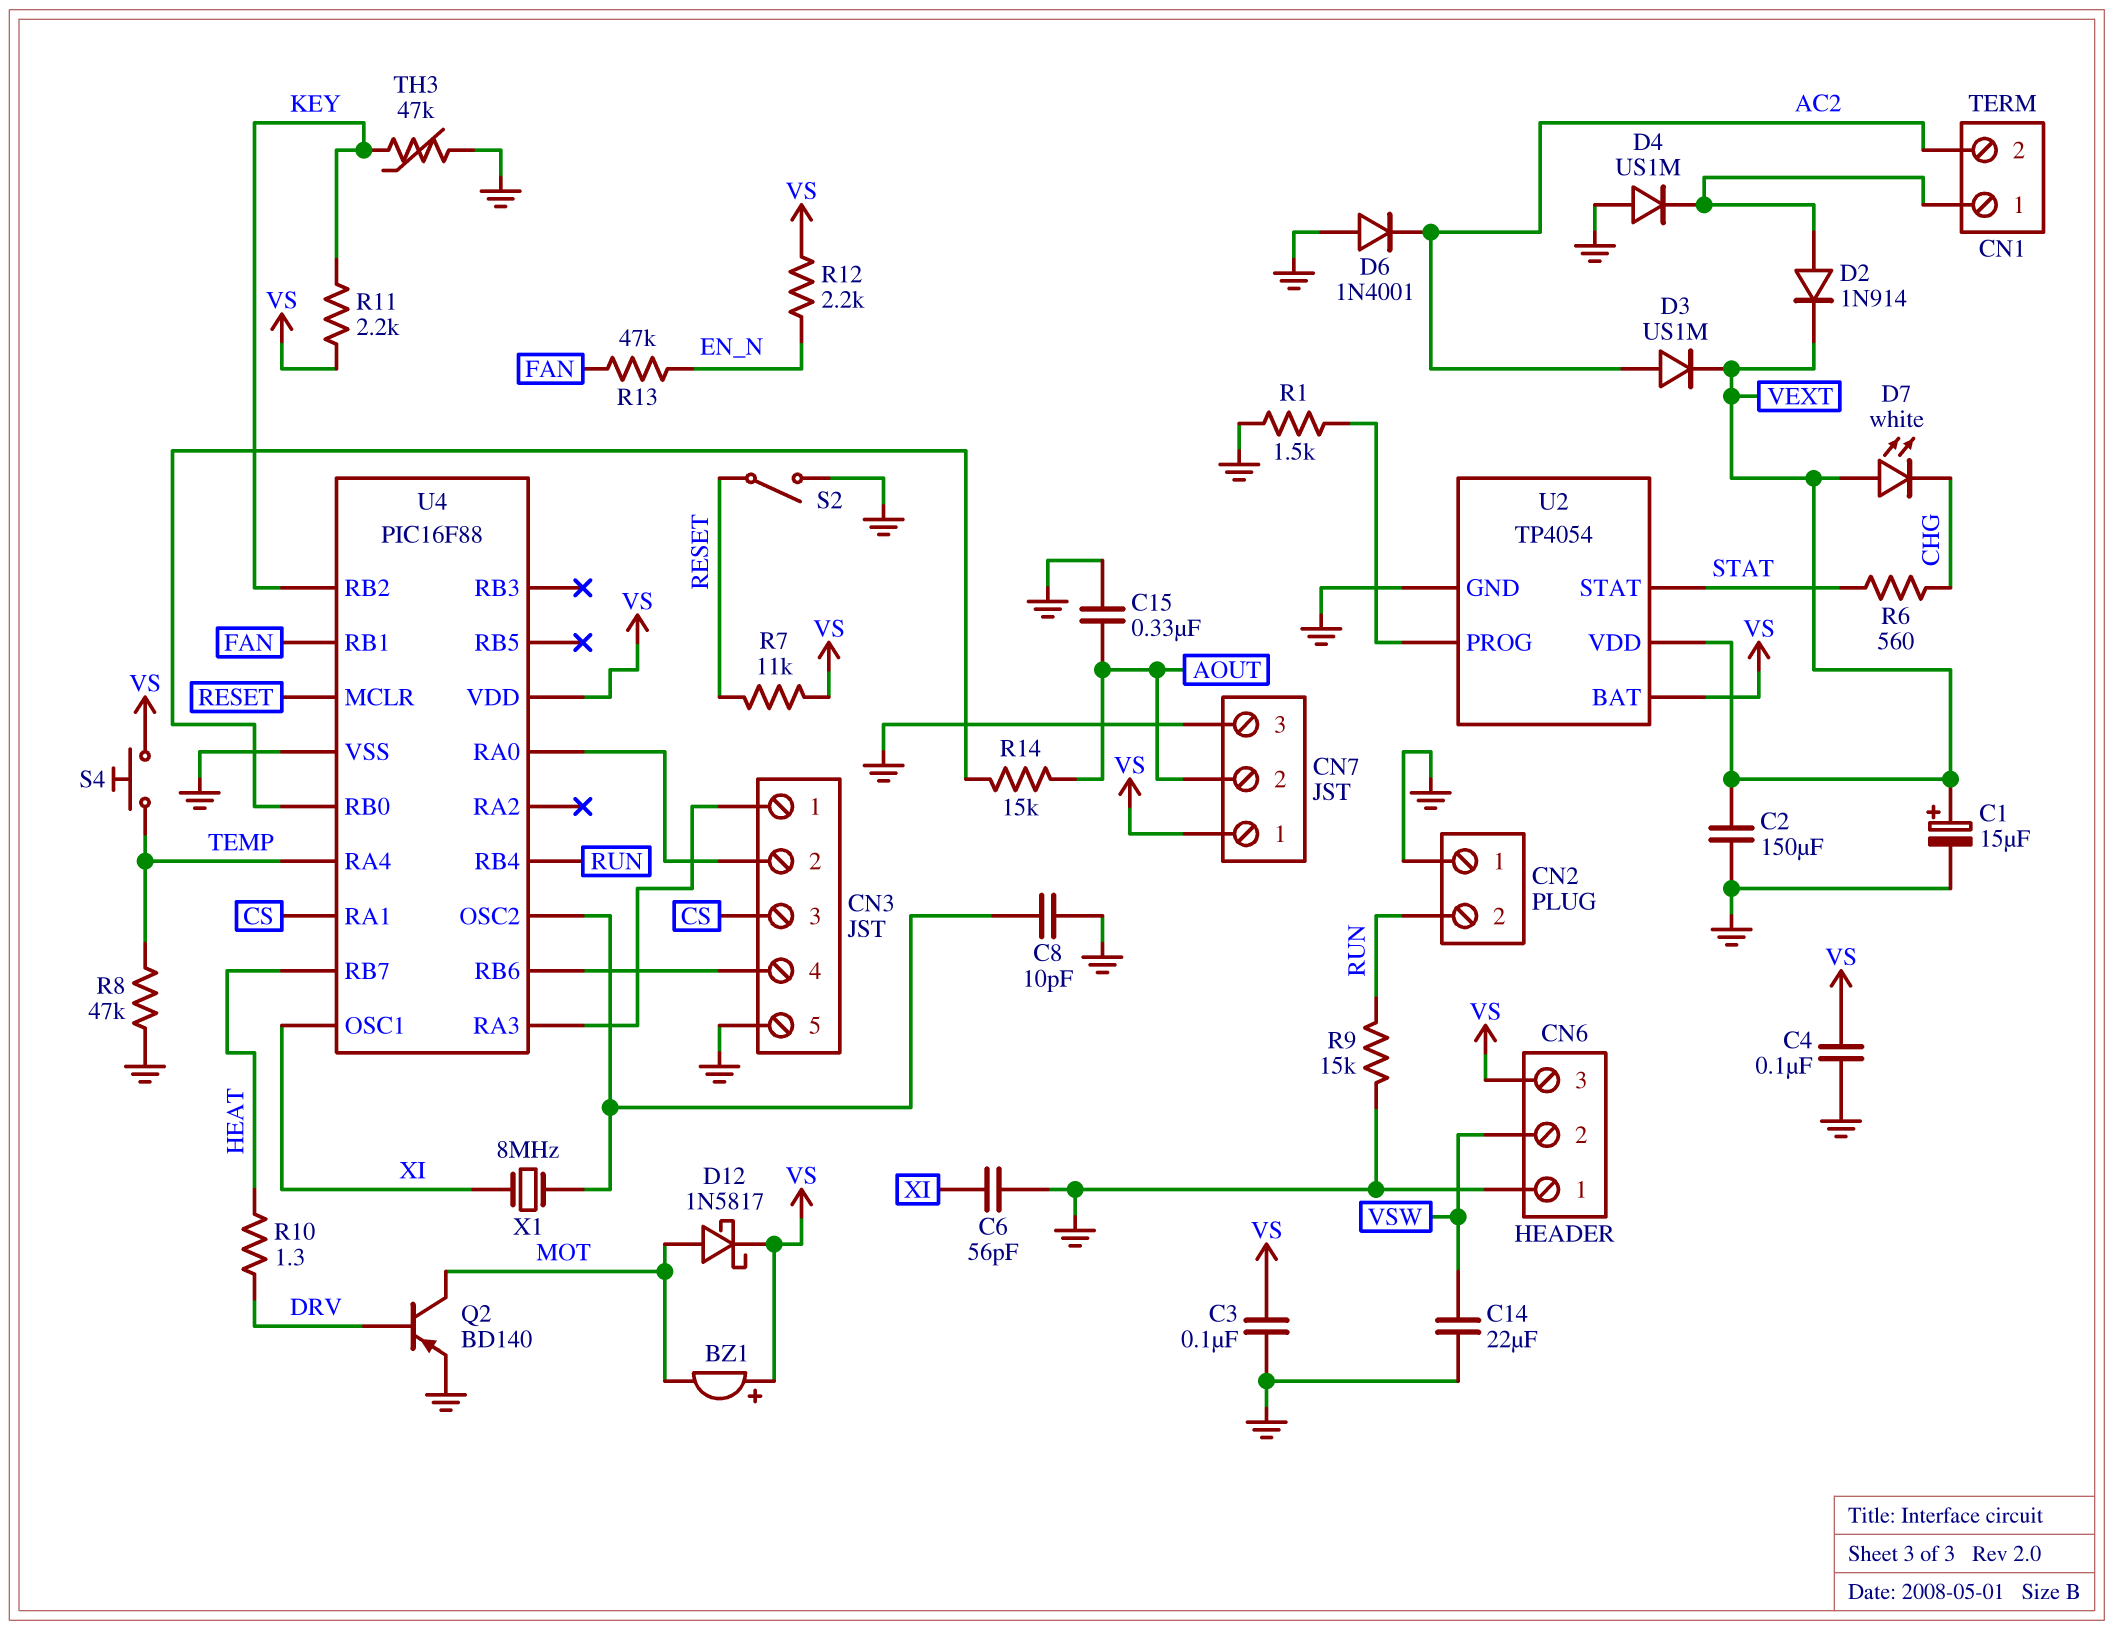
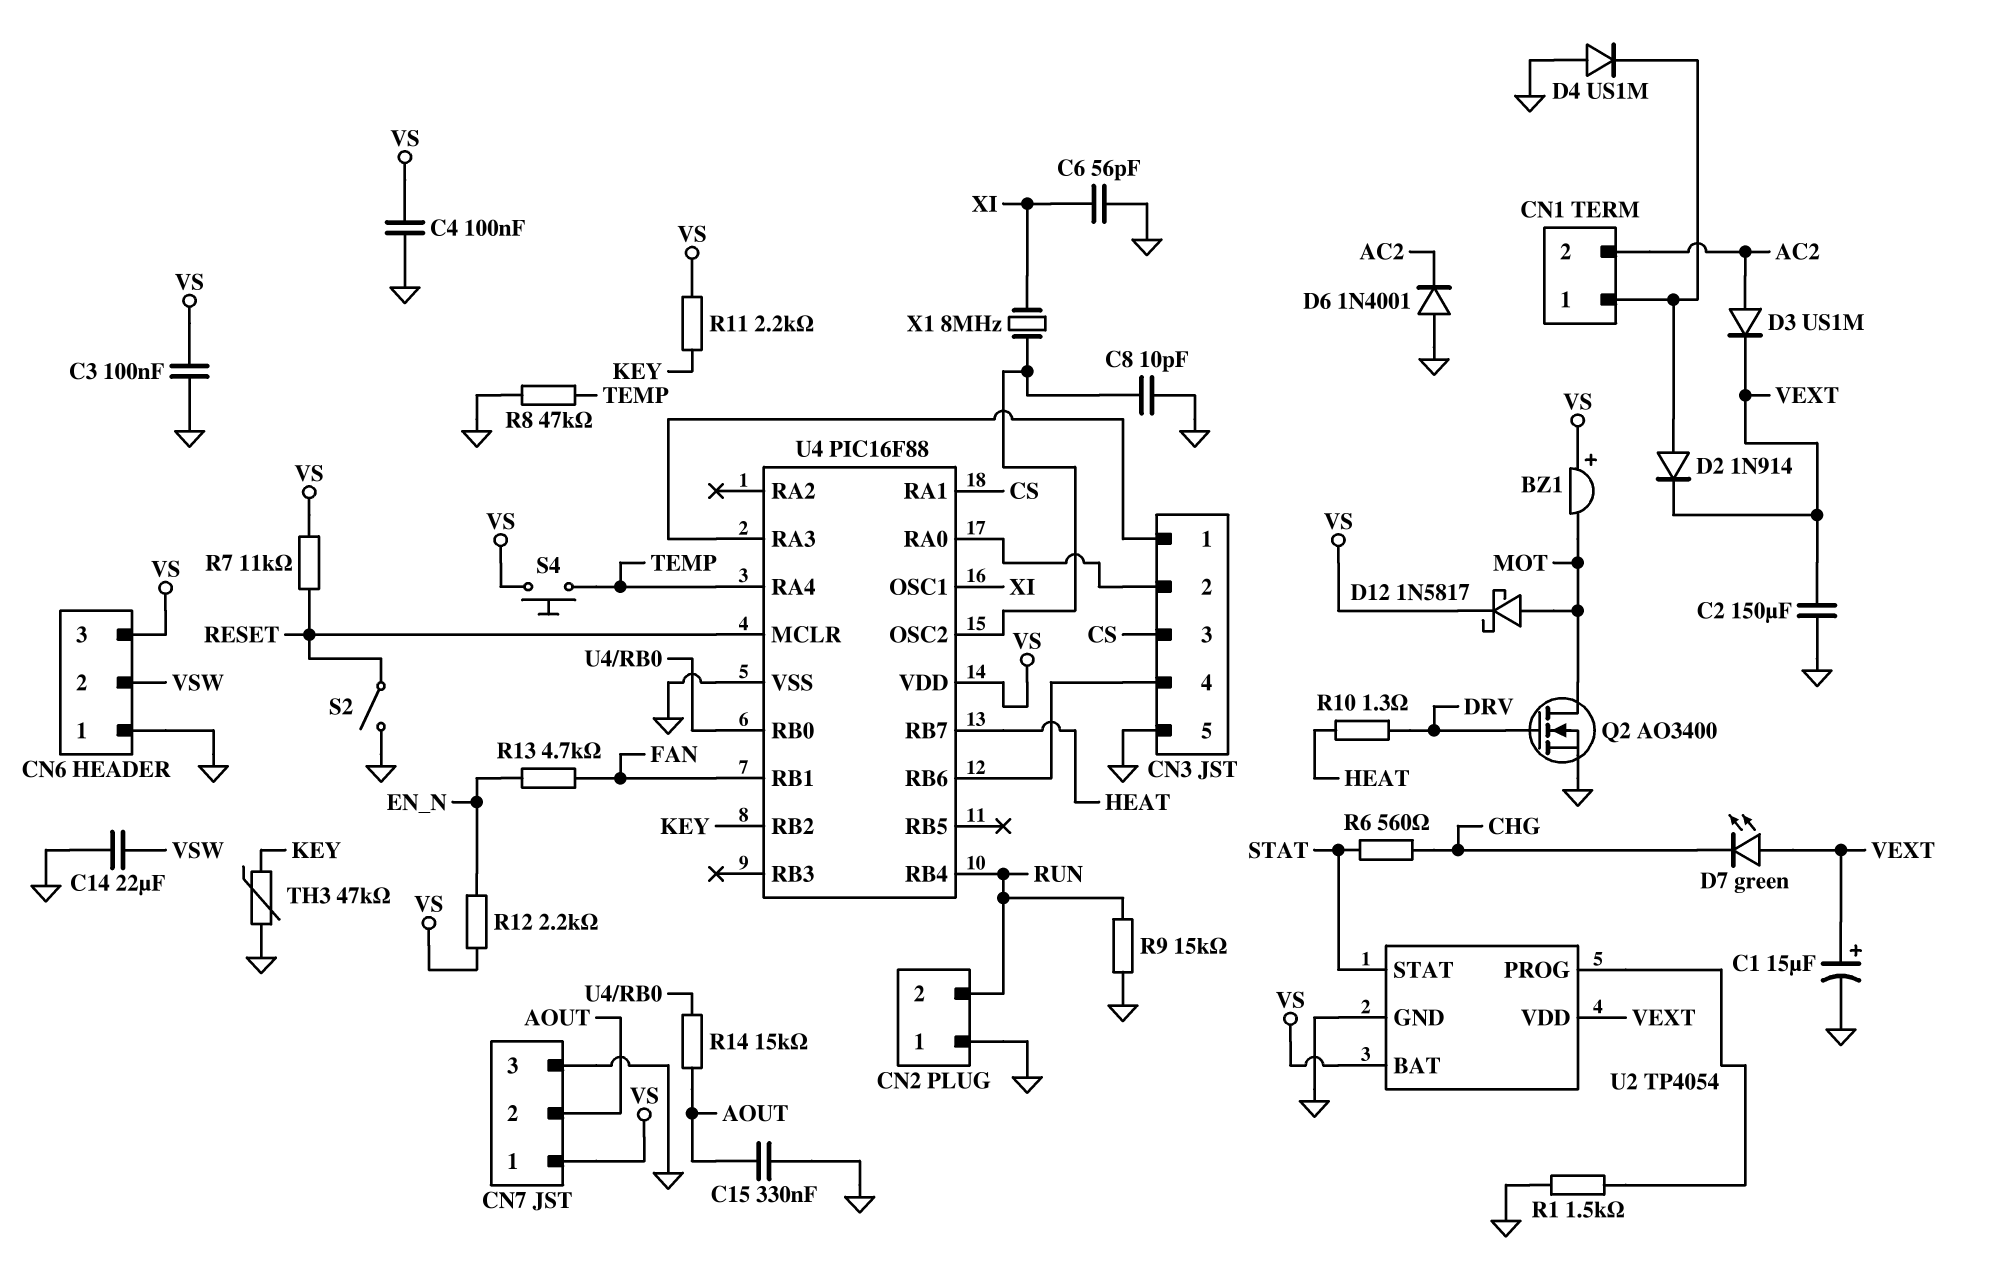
D7: LED white (A VEXT, K CHG) -> LED green (A VEXT, K CHG)
Q2: PNP BD140 (B DRV, C MOT, E GND) -> NMOS AO3400 (G DRV, D MOT, S GND)
R13: 47k (EN_N, FAN) -> 4.7k (EN_N, FAN)

